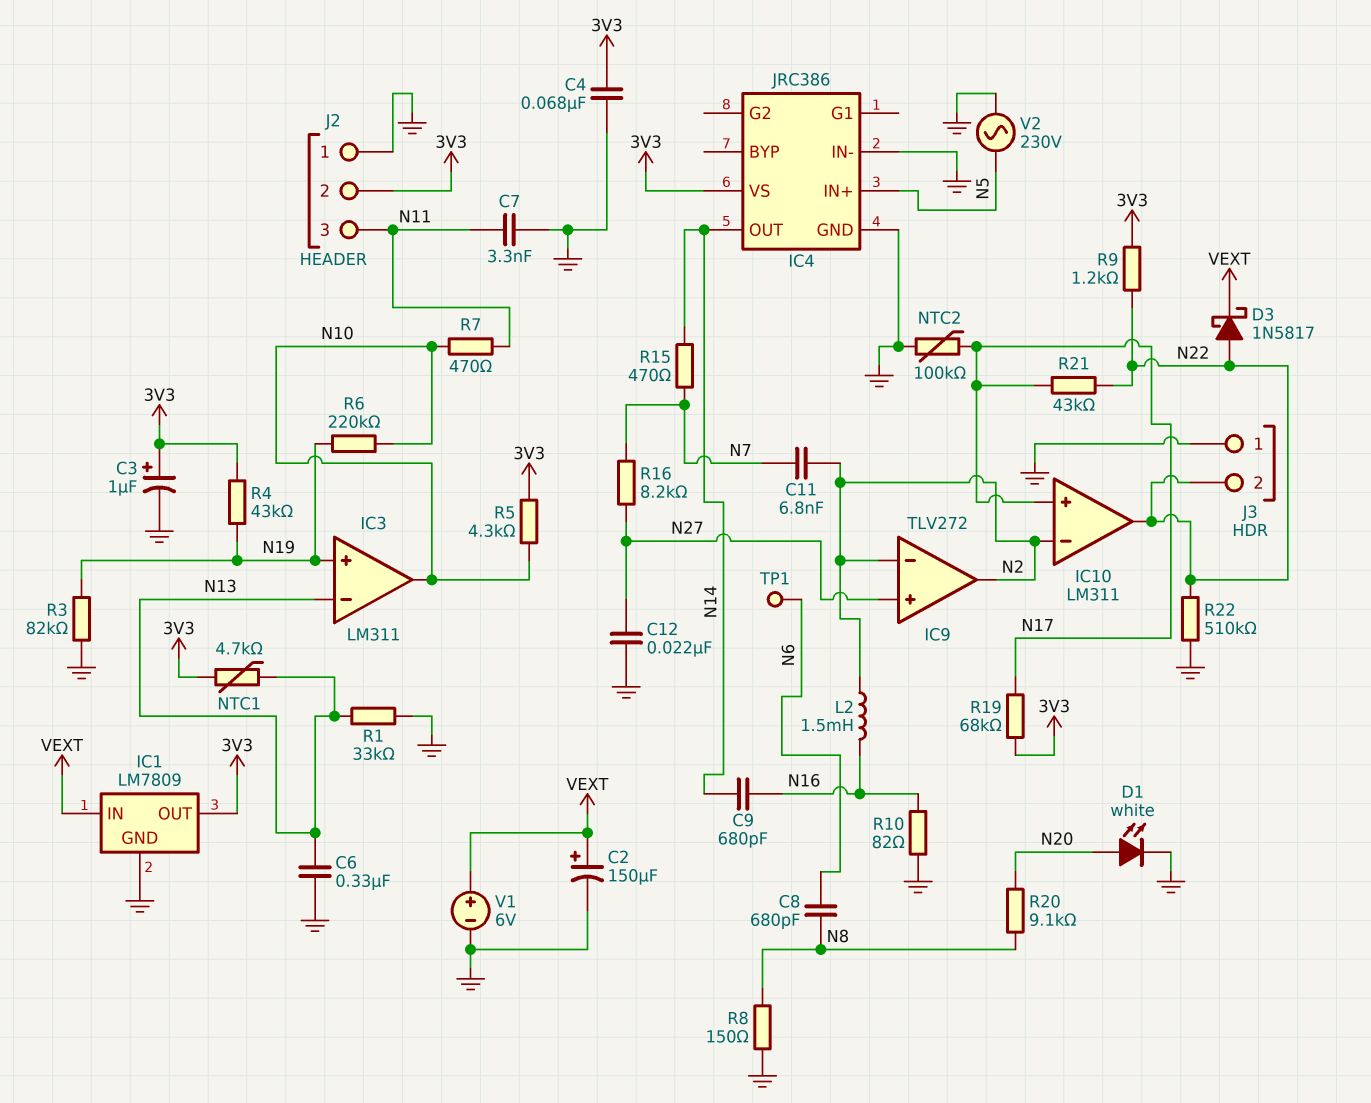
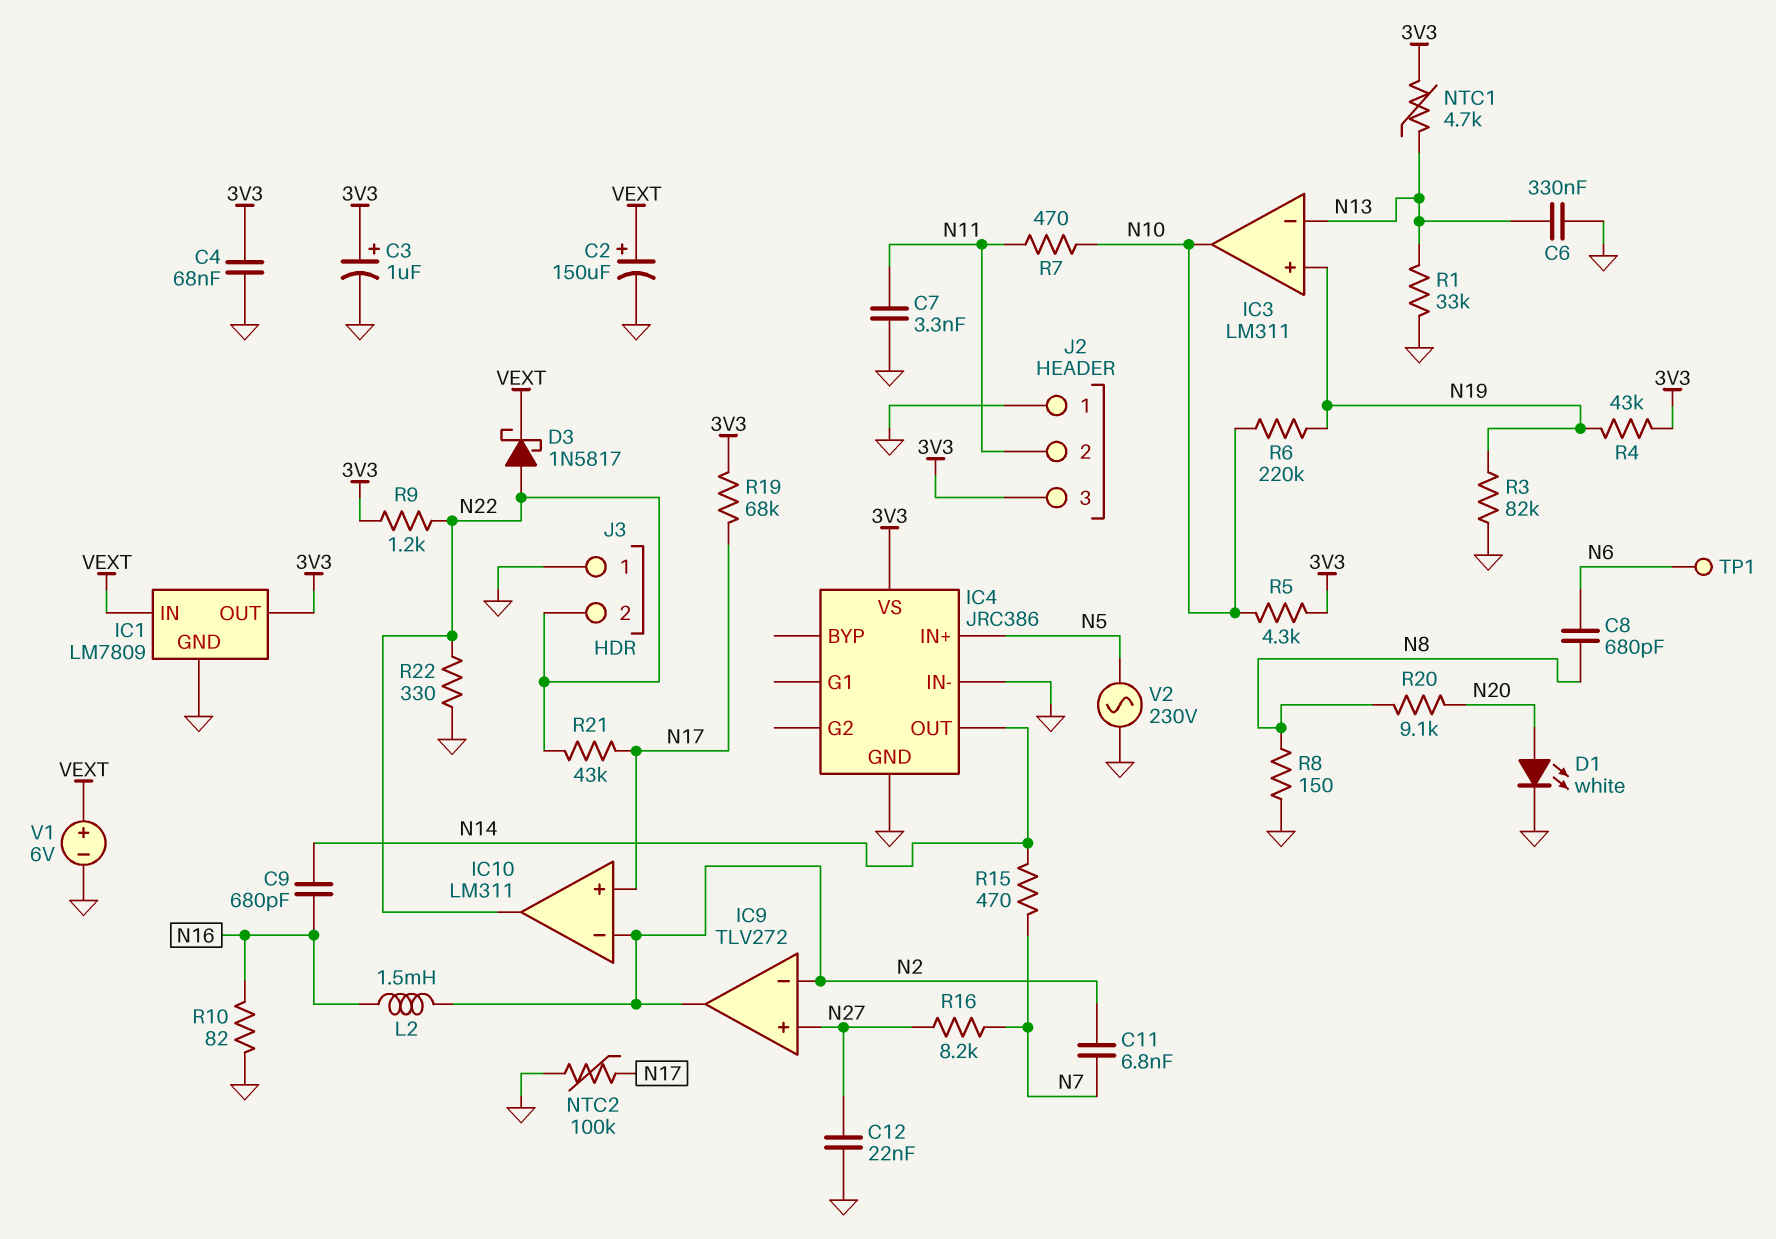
J2 pin 2: 3V3 -> N11
J2 pin 3: N11 -> 3V3
R22: 510k (GND, N22) -> 330 (GND, N22)

